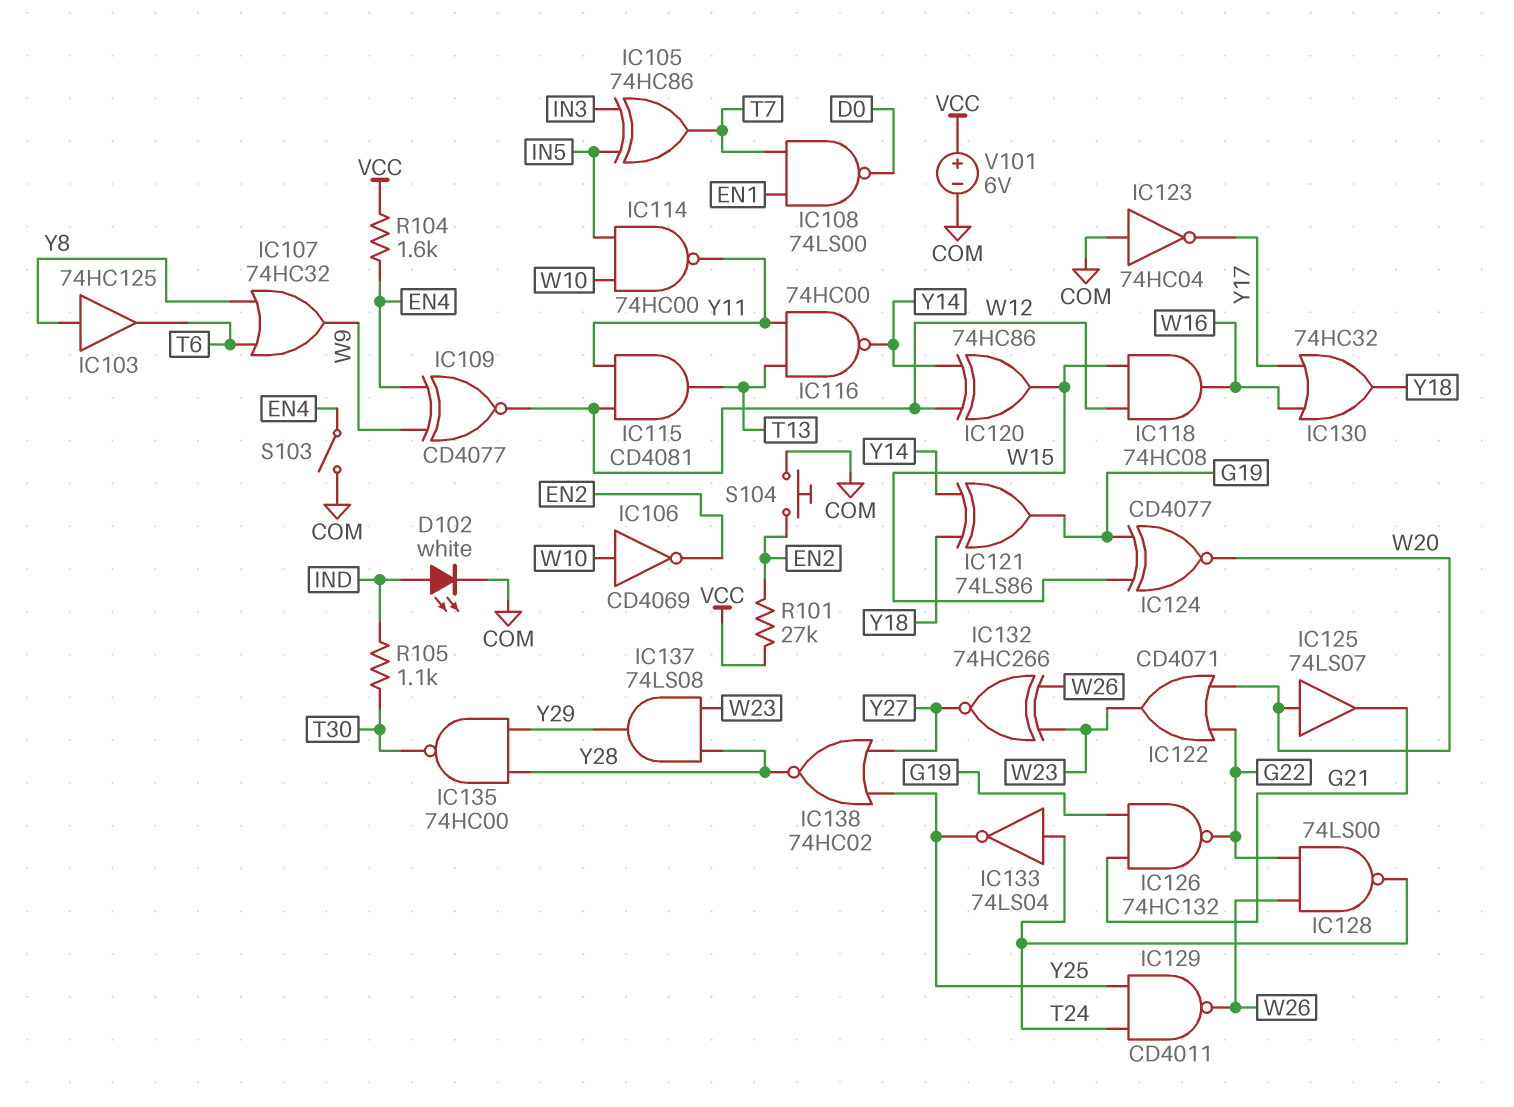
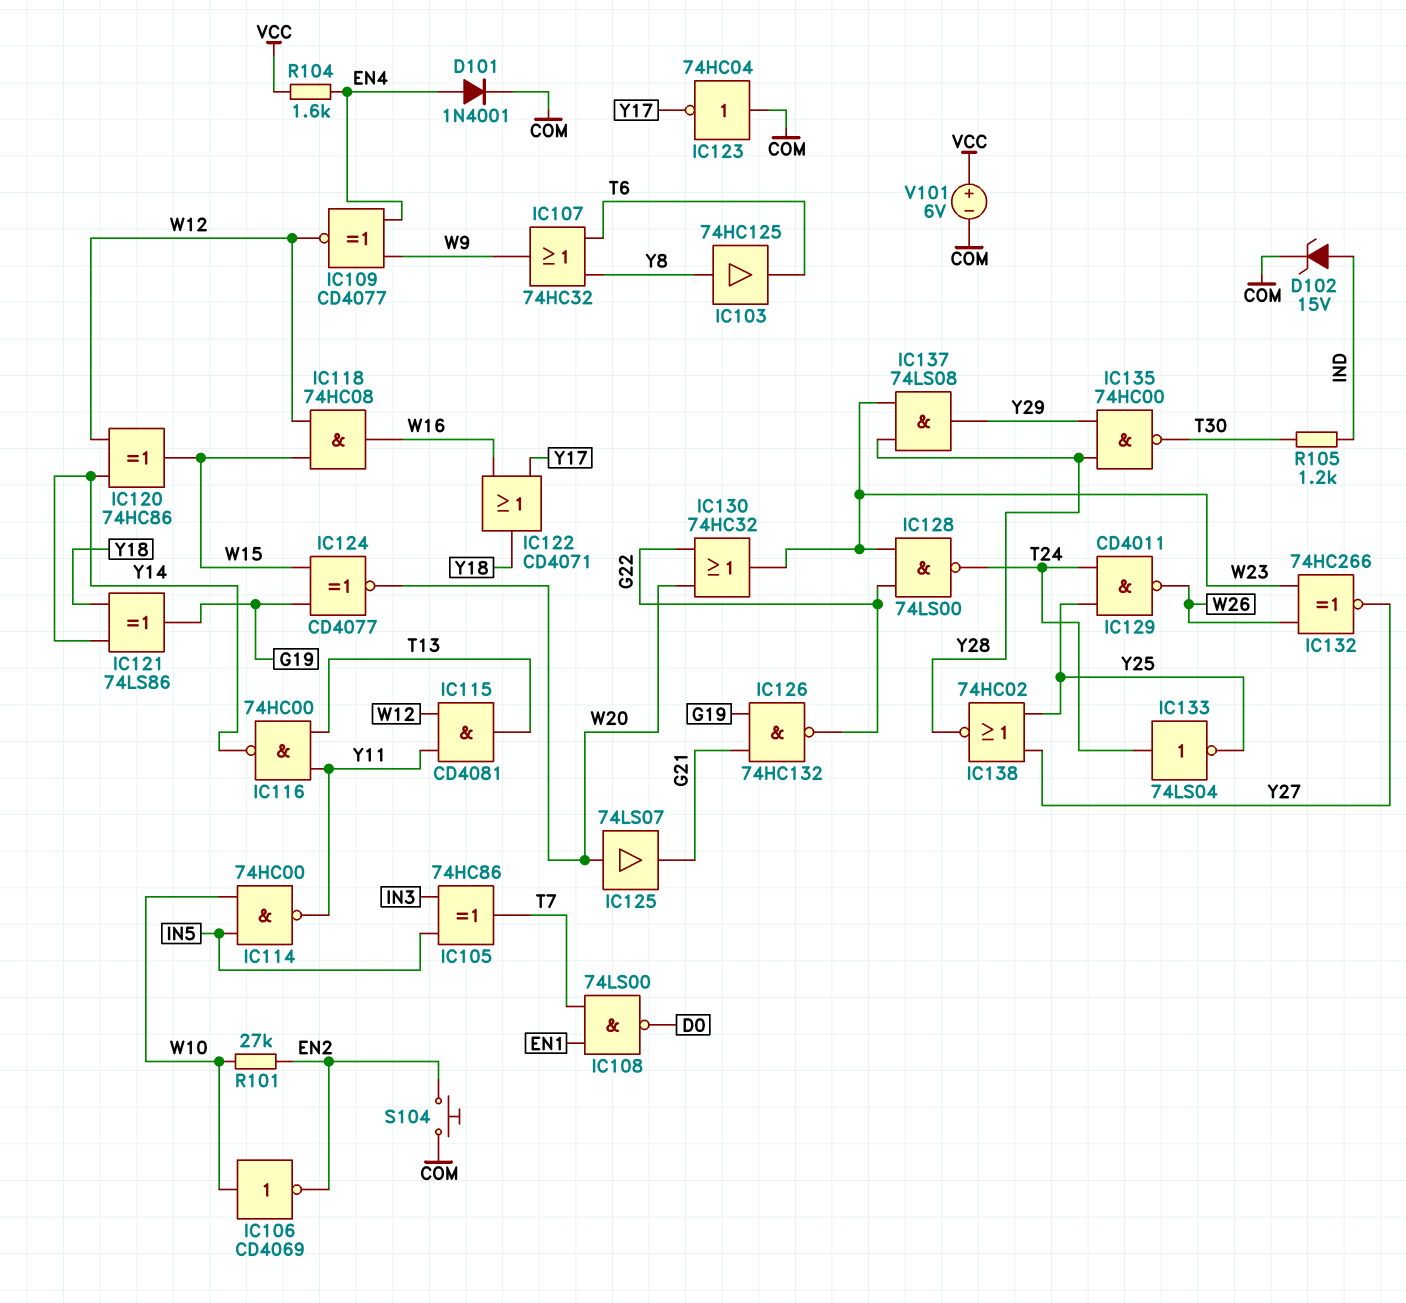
D101: none -> diode 1N4001 (A EN4, K COM)
D102: LED white (A IND, K COM) -> zener 15V (A IND, K COM)
IC122: OR CD4071 (in G22, in W20, out W23) -> OR CD4071 (in W16, in Y17, out Y18)
IC128: NAND 74LS00 (in G22, in W26, out T24) -> NAND 74LS00 (in G22, in W23, out T24)
IC130: OR 74HC32 (in W16, in Y17, out Y18) -> OR 74HC32 (in G22, in W20, out W23)
R101: 27k (EN2, VCC) -> 27k (EN2, W10)
R105: 1.1k (IND, T30) -> 1.2k (IND, T30)
S103: switch (COM, EN4) -> none

